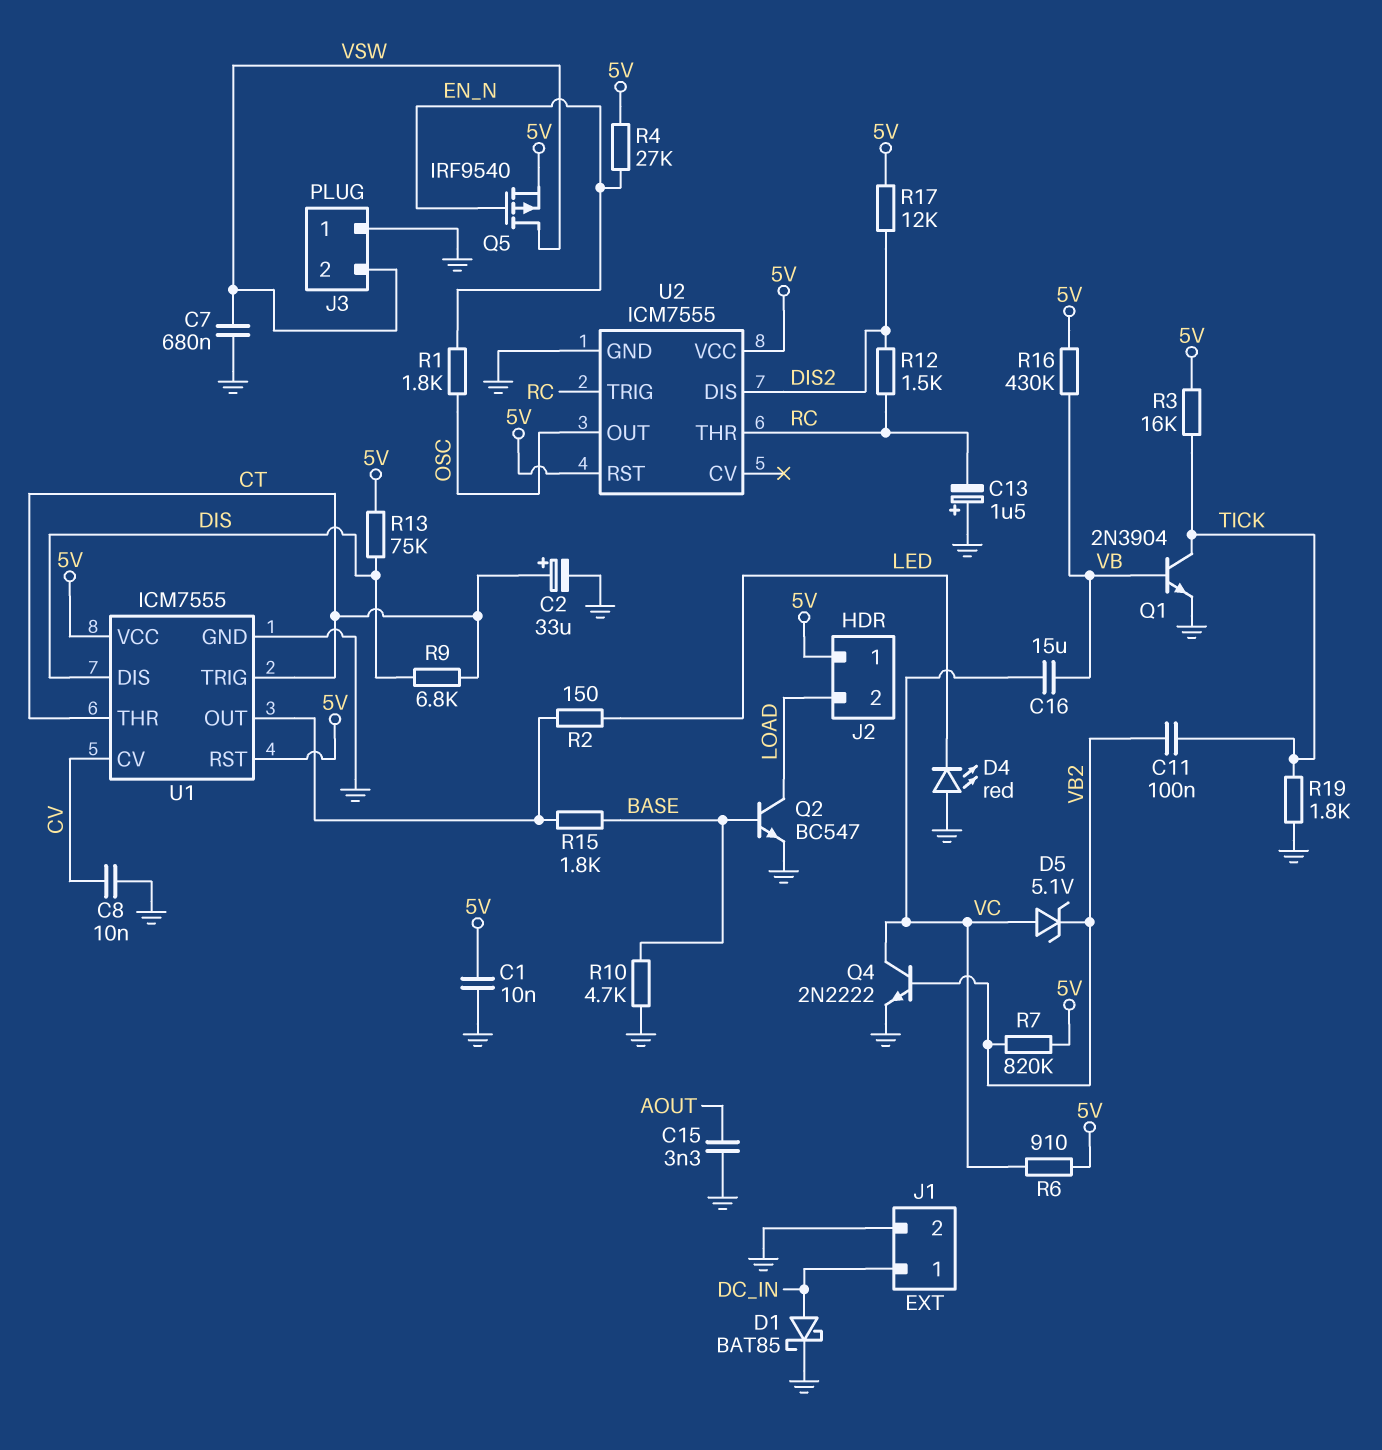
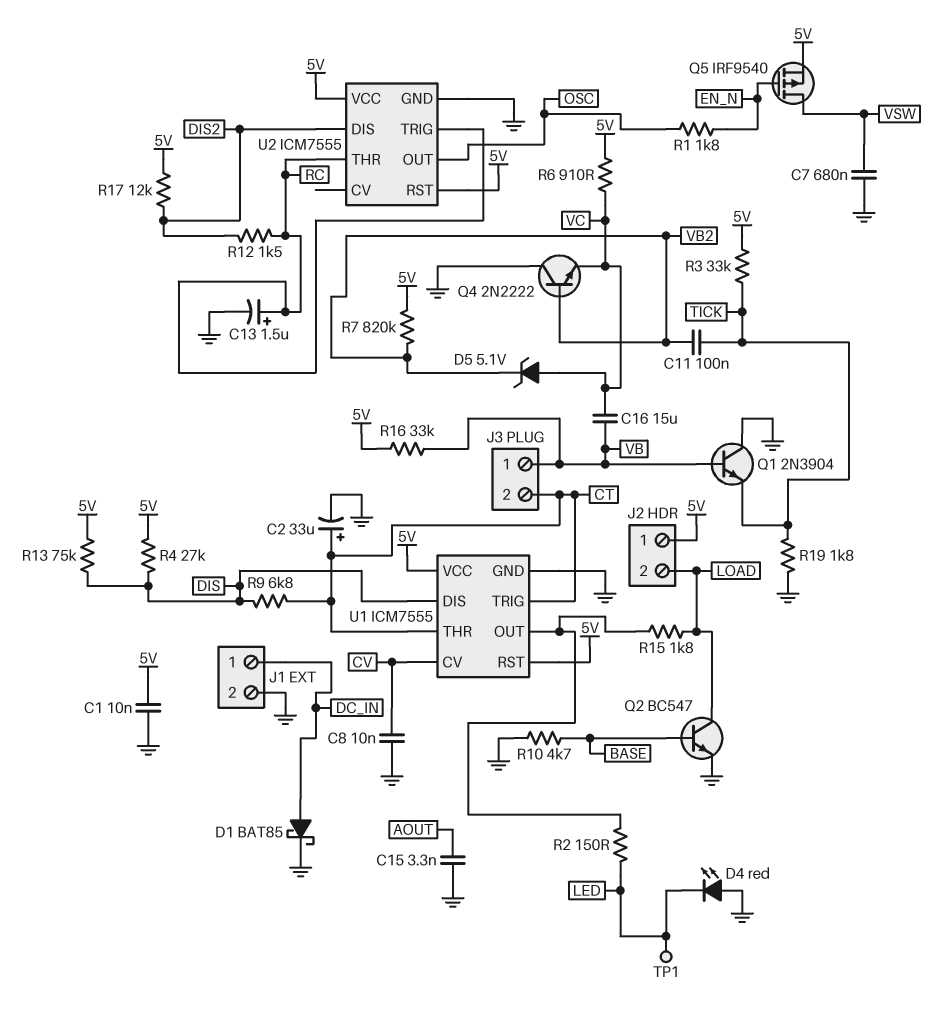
C13: 1.5uF (plus GND, minus RC) -> 1.5uF (plus RC, minus GND)
J3 pin 1: GND -> VB
J3 pin 2: VSW -> CT
Q1: NPN 2N3904 (B VB, C TICK, E GND) -> NPN 2N3904 (B VB, C GND, E TICK)
Q4: NPN 2N2222 (B VB2, C VC, E GND) -> NPN 2N2222 (B VB2, C GND, E VC)
R3: 16k (5V, TICK) -> 33k (5V, TICK)
R4: 27k (5V, EN_N) -> 27k (5V, DIS)
R15: 1.8k (BASE, U1/OUT) -> 1.8k (LOAD, U1/OUT)
R16: 430k (5V, VB) -> 33k (5V, VB)
TP1: none -> test point (LED)

